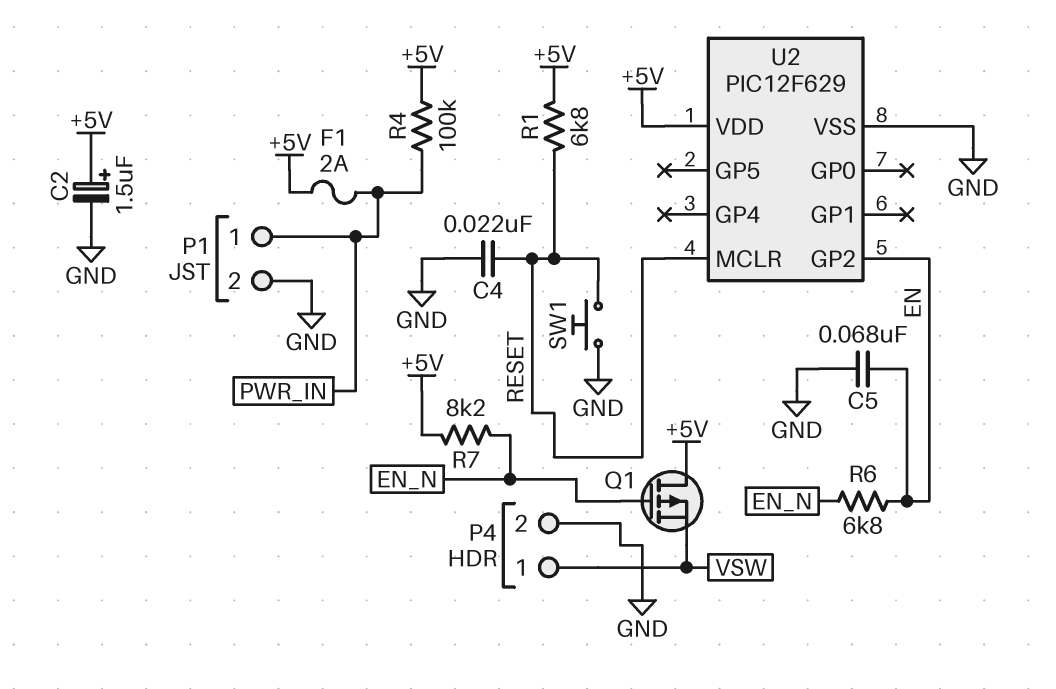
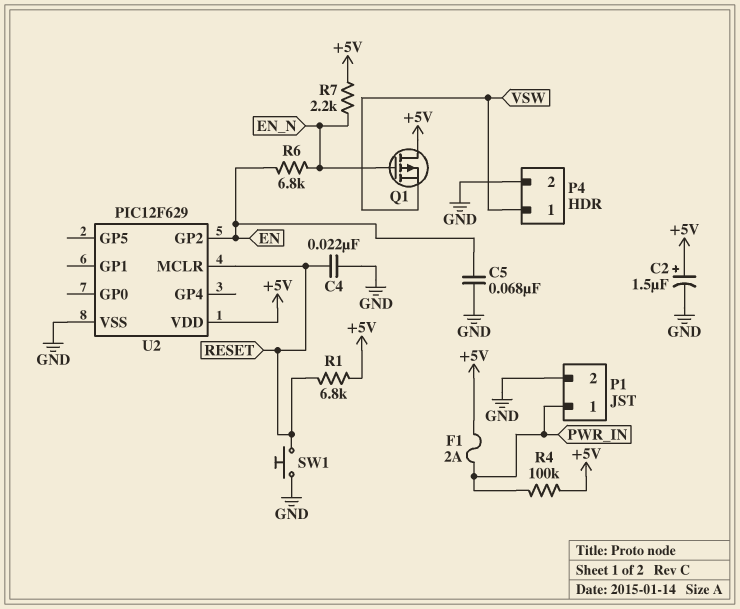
R7: 8.2k (+5V, EN_N) -> 2.2k (+5V, EN_N)

